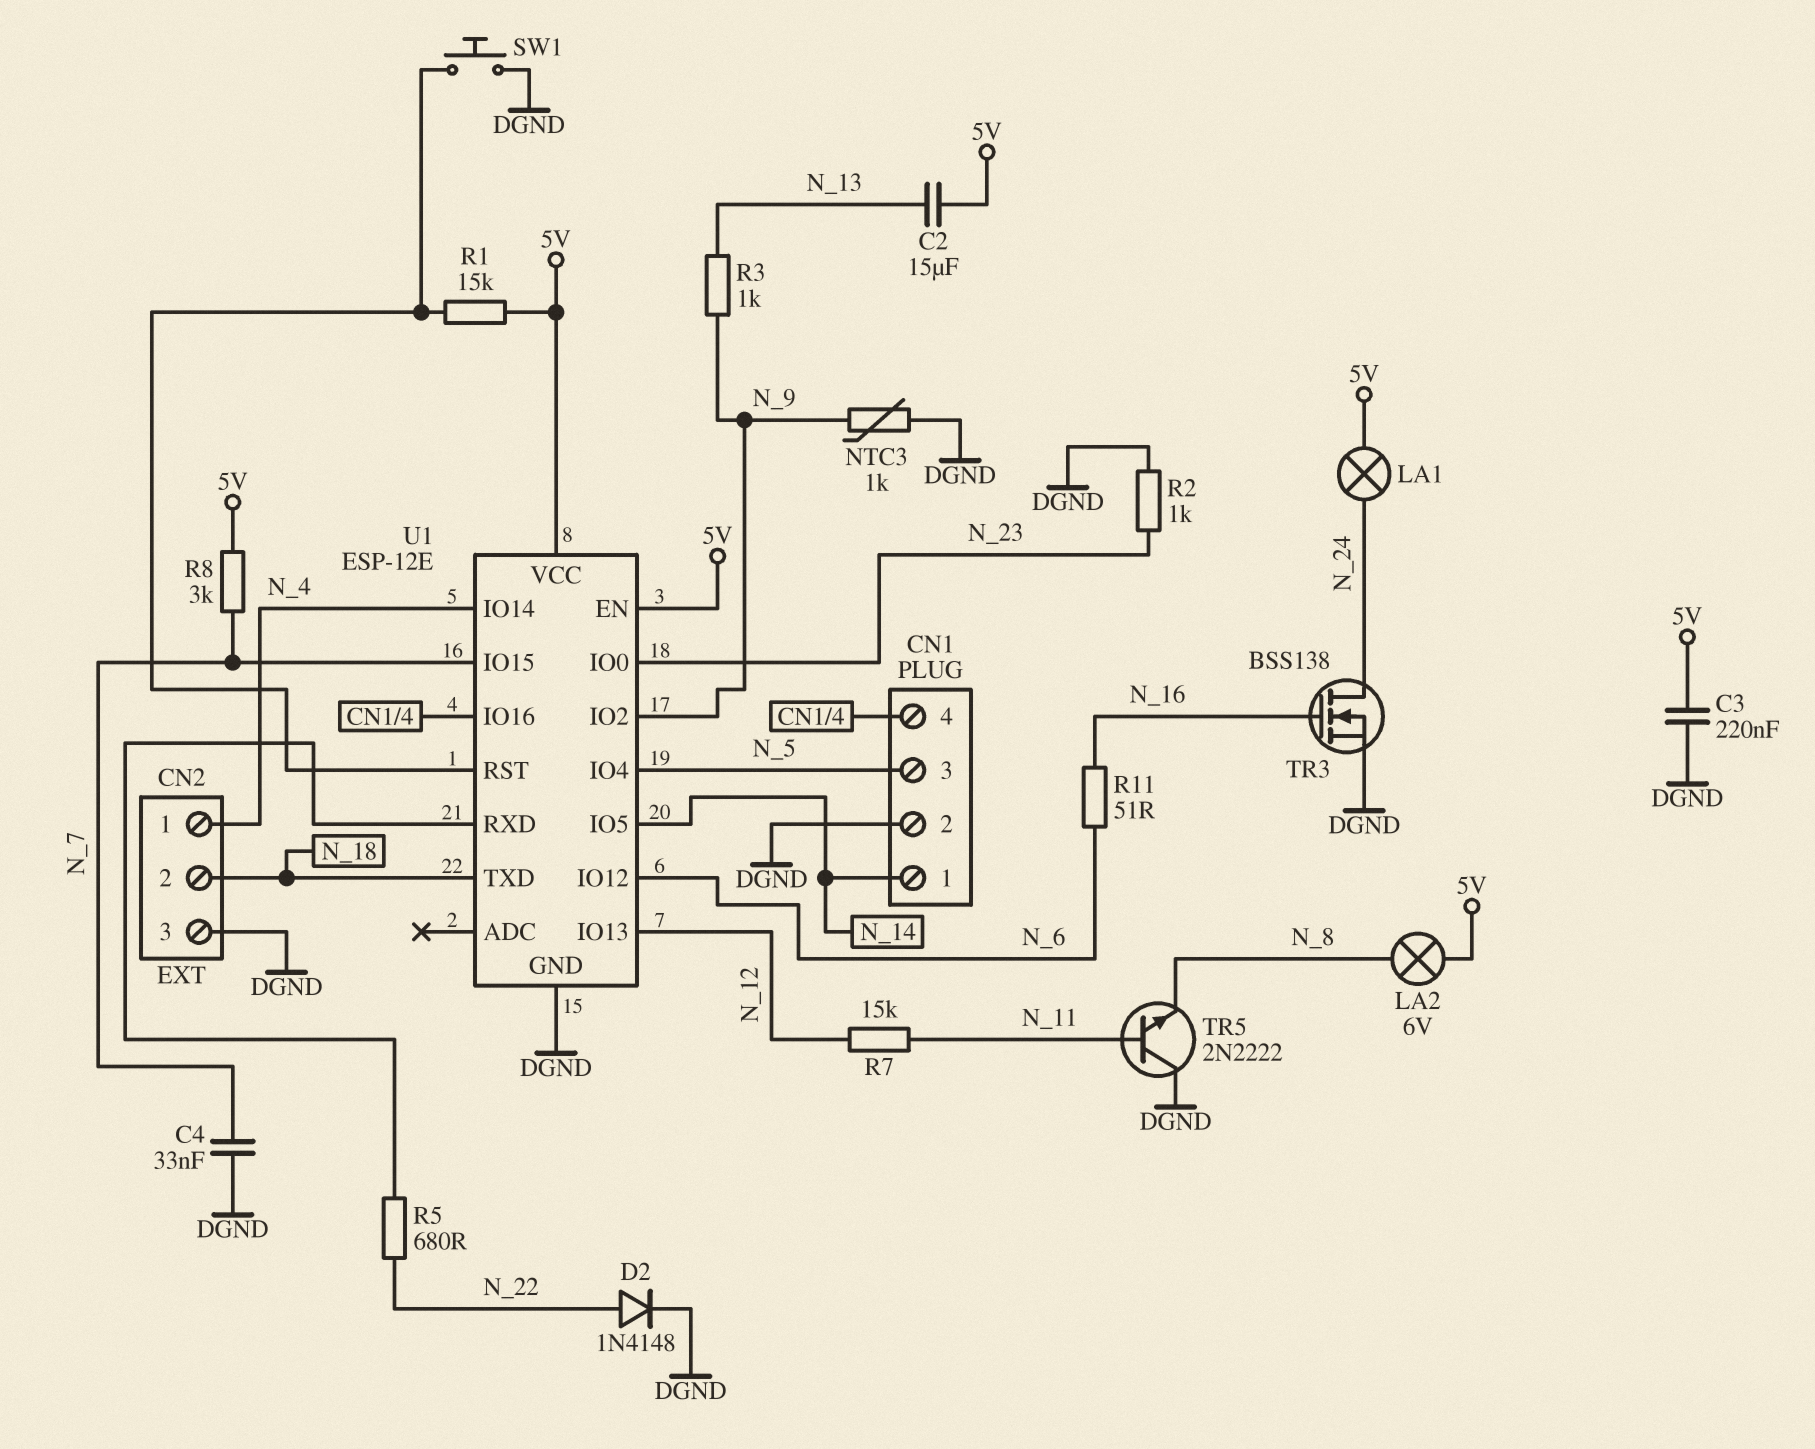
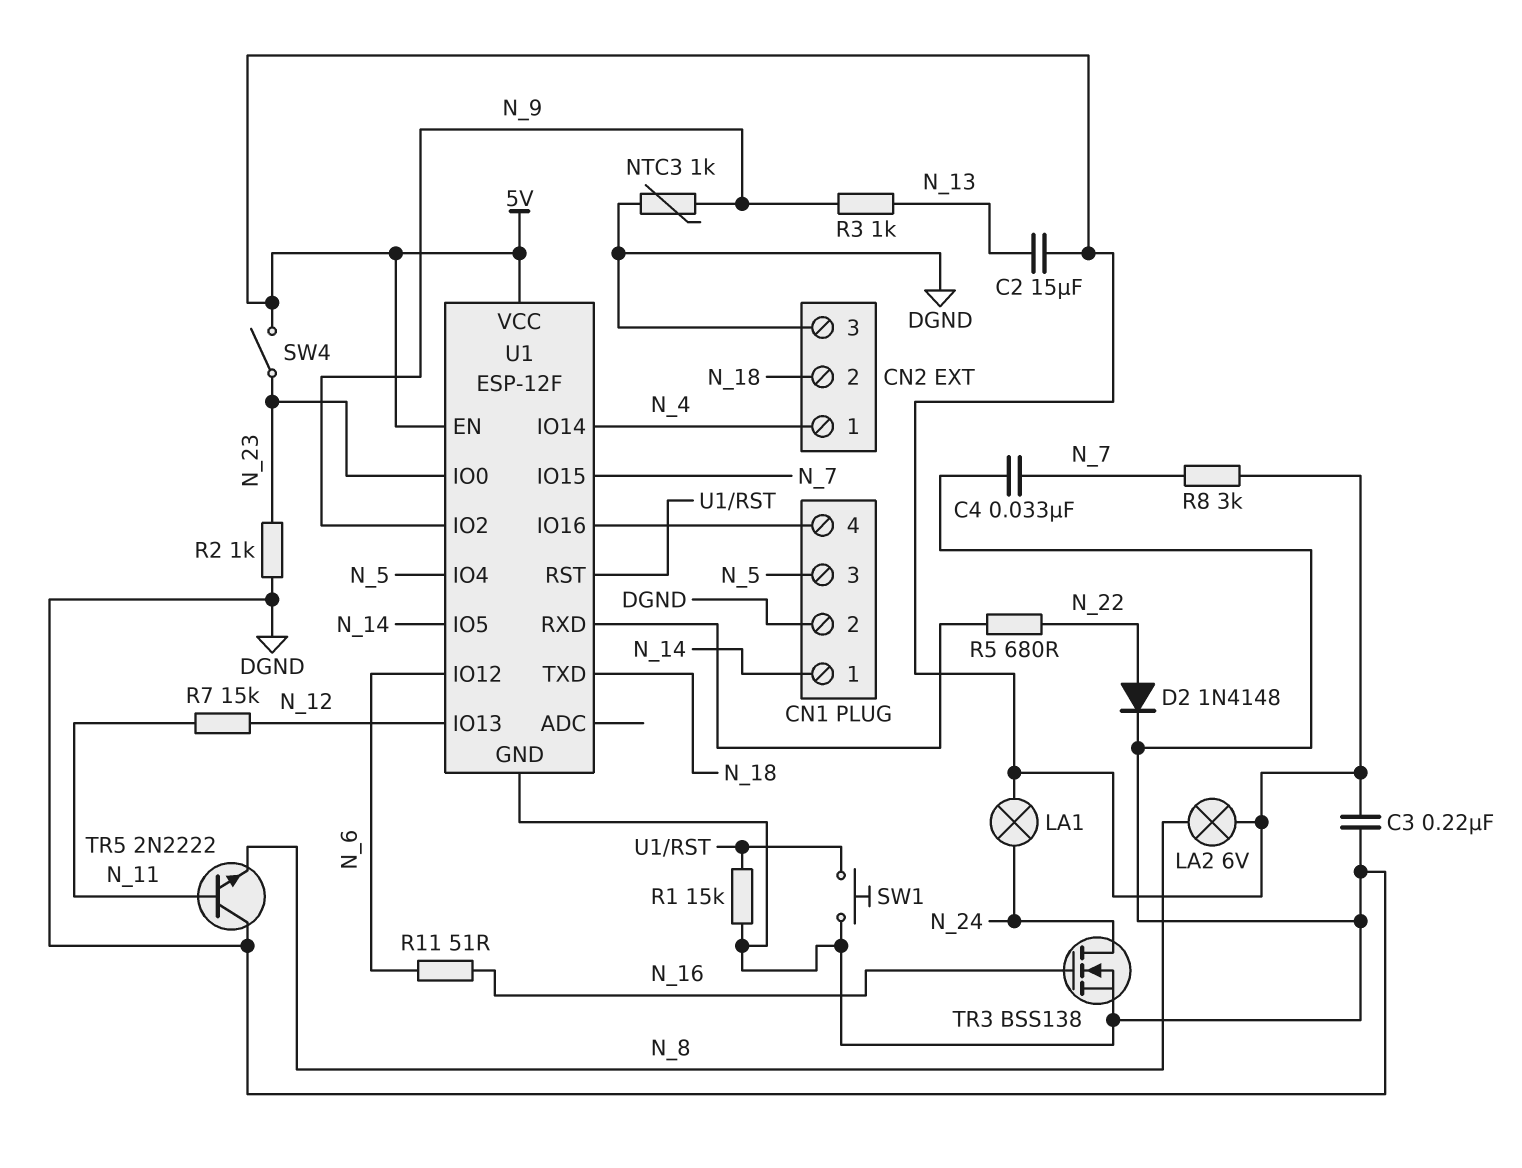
R1: 15k (5V, U1/RST) -> 15k (DGND, U1/RST)
SW4: none -> switch (5V, N_23)
U1: ESP-12E -> ESP-12F

